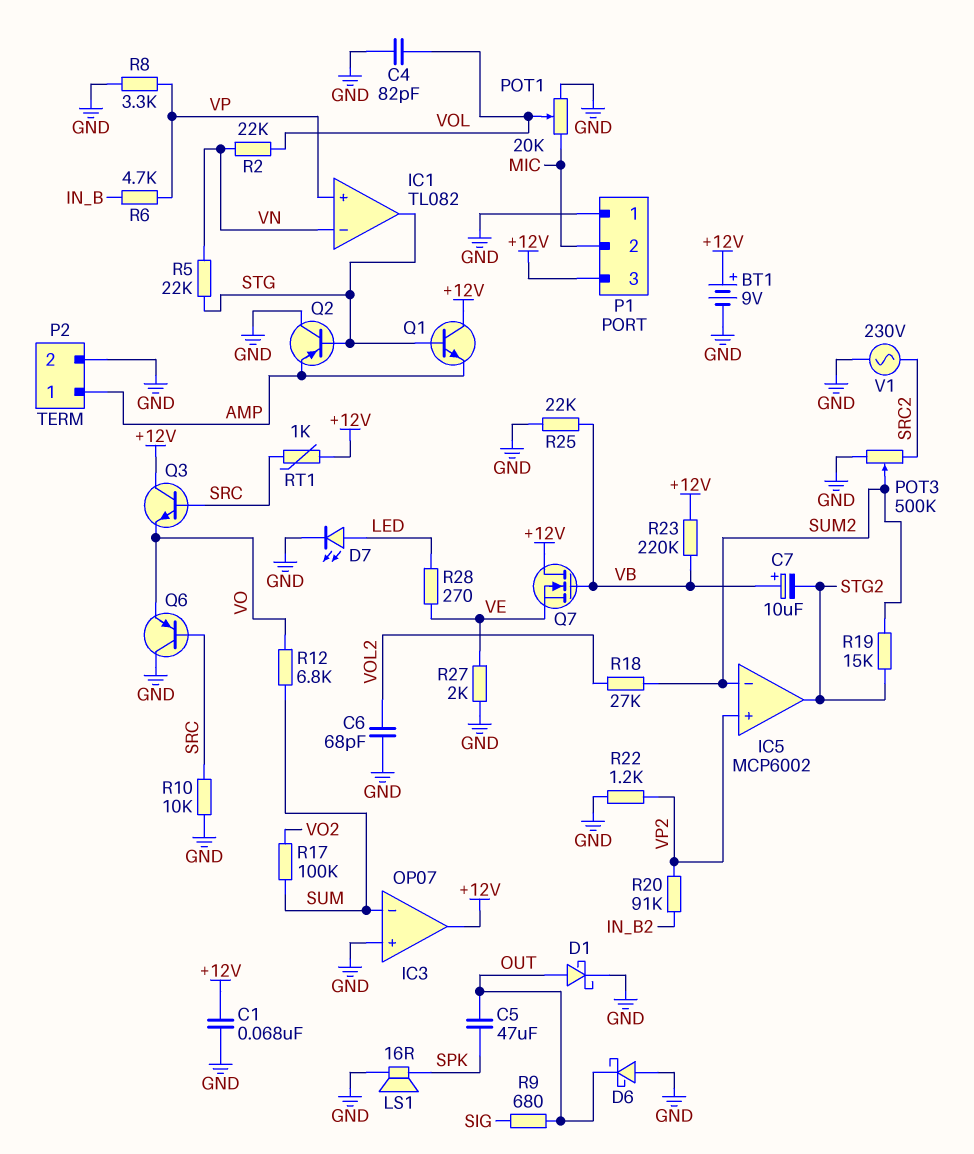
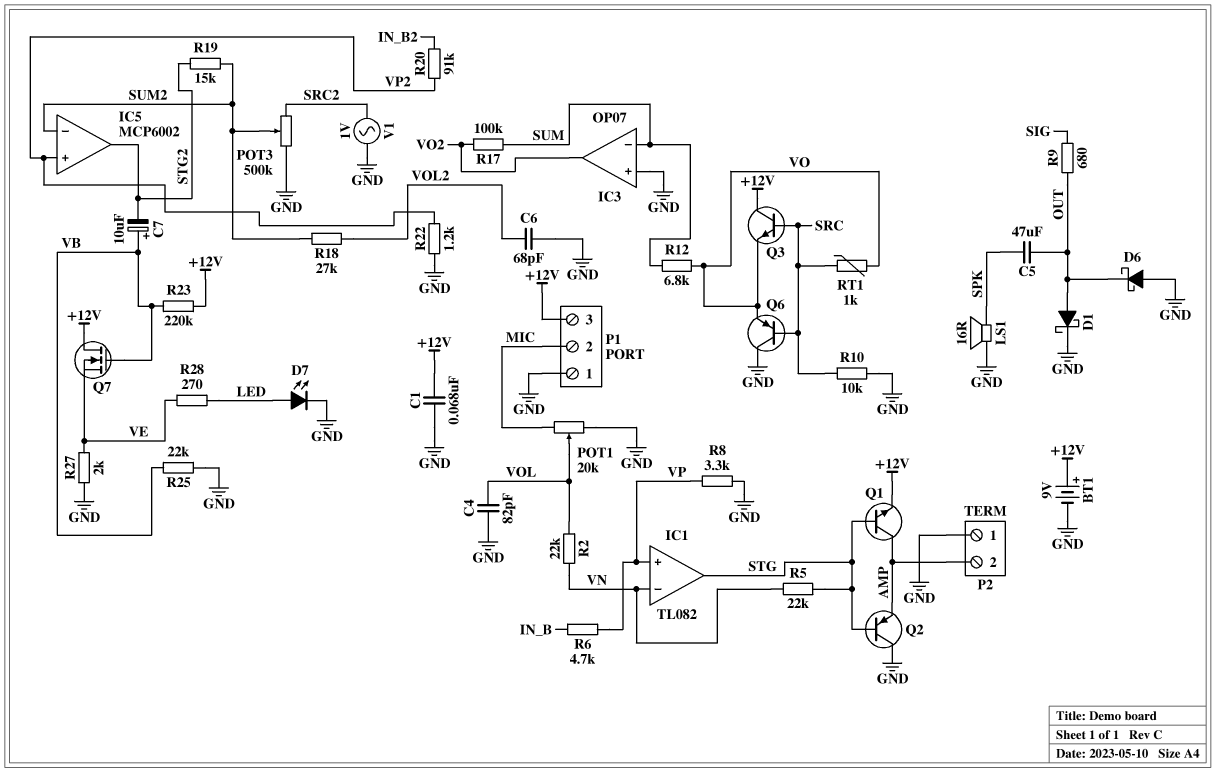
IC3 pin out: +12V -> VO2
P2 pin 1: AMP -> GND
P2 pin 2: GND -> AMP
Q1: NPN (B STG, C +12V, E AMP) -> NPN (B STG, C AMP, E +12V)
RT1: 1k (+12V, SRC) -> 1k (SRC, VO)
V1: AC 230V (GND, SRC2) -> AC 1V (GND, SRC2)

